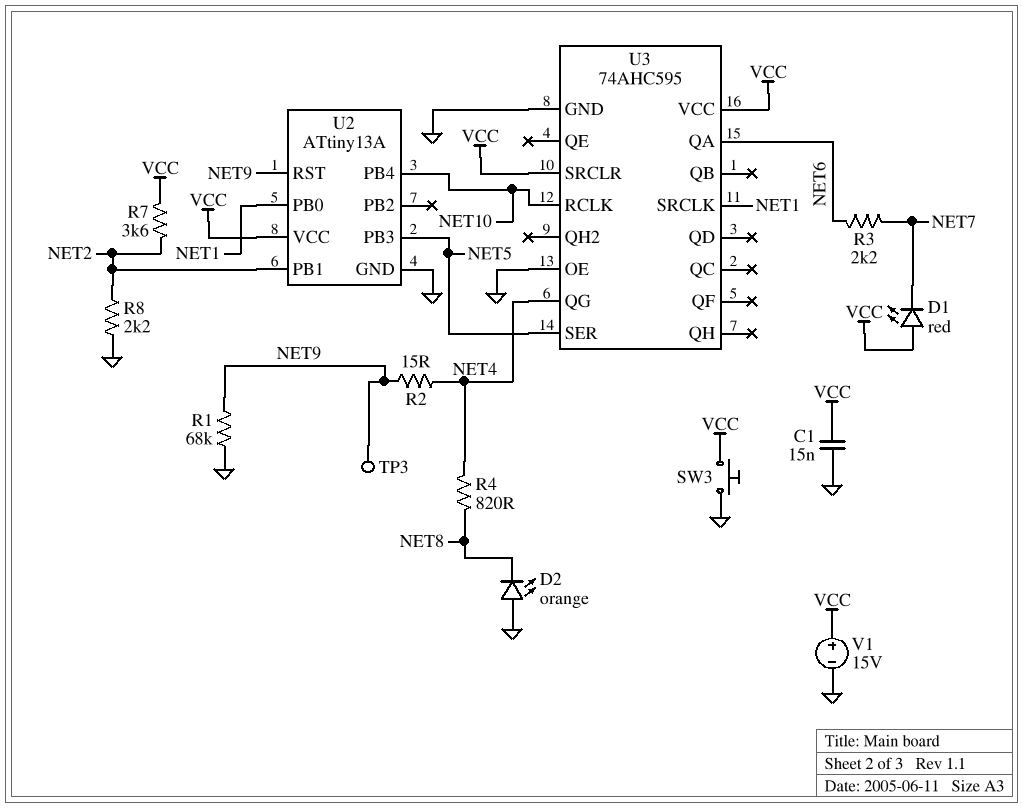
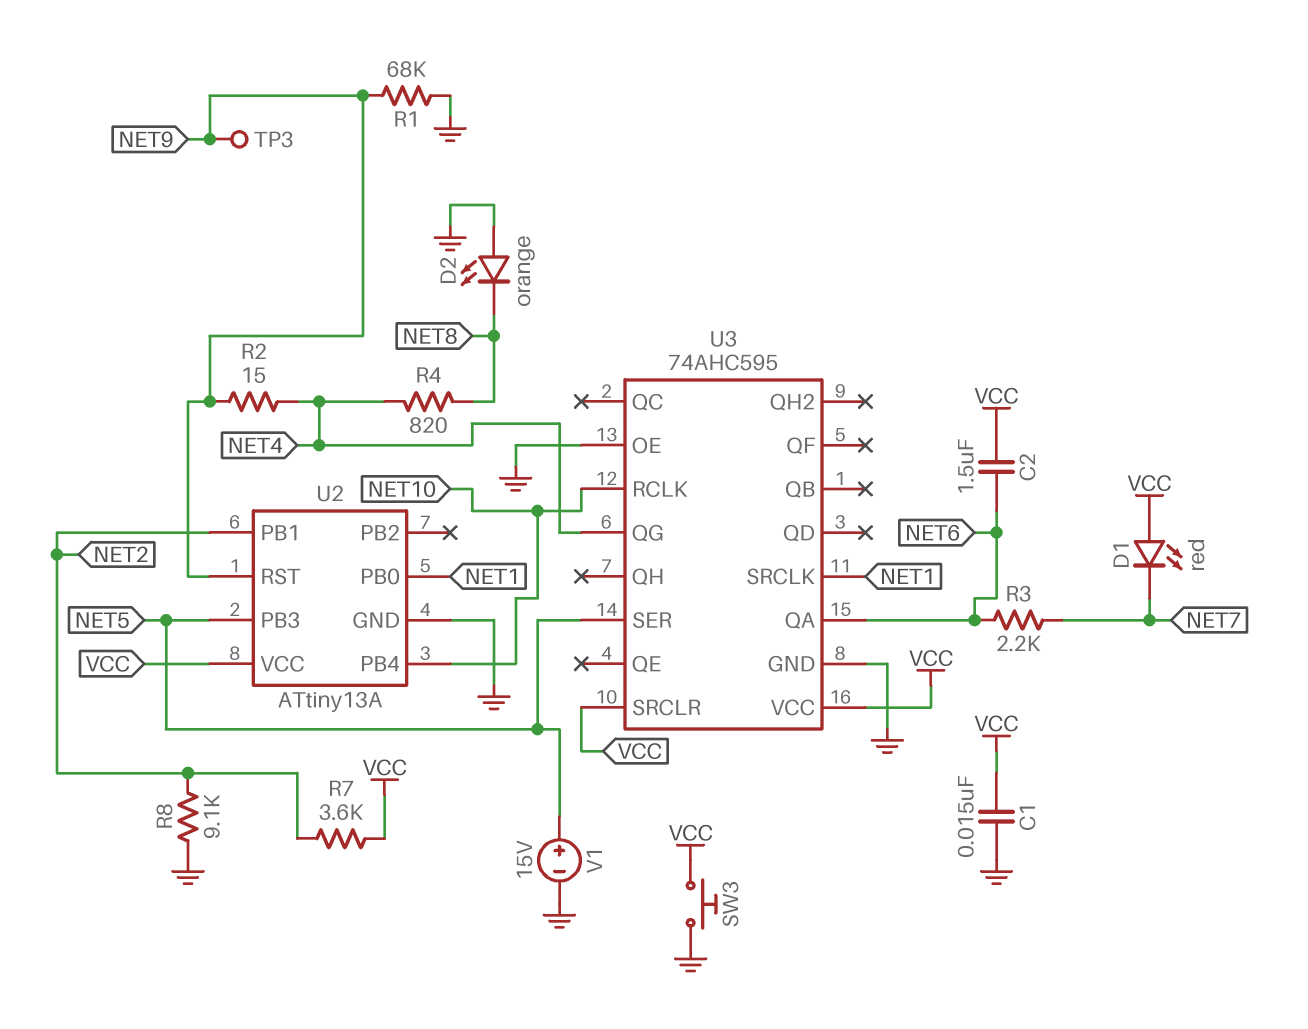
C2: none -> 1.5uF (NET6, VCC)
R8: 2.2k (GND, NET2) -> 9.1k (GND, NET2)
V1: 15V (plus VCC, minus GND) -> 15V (plus NET5, minus GND)

